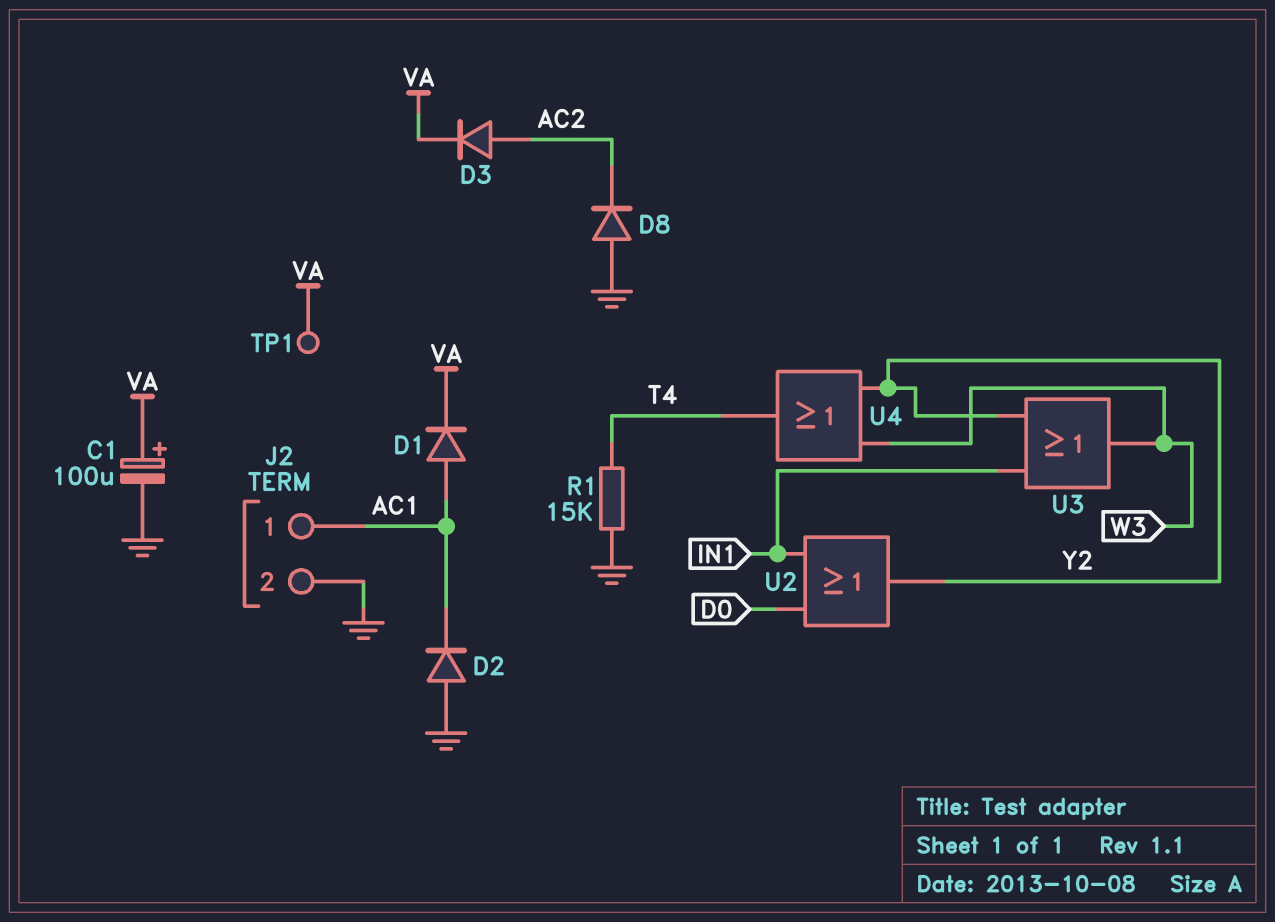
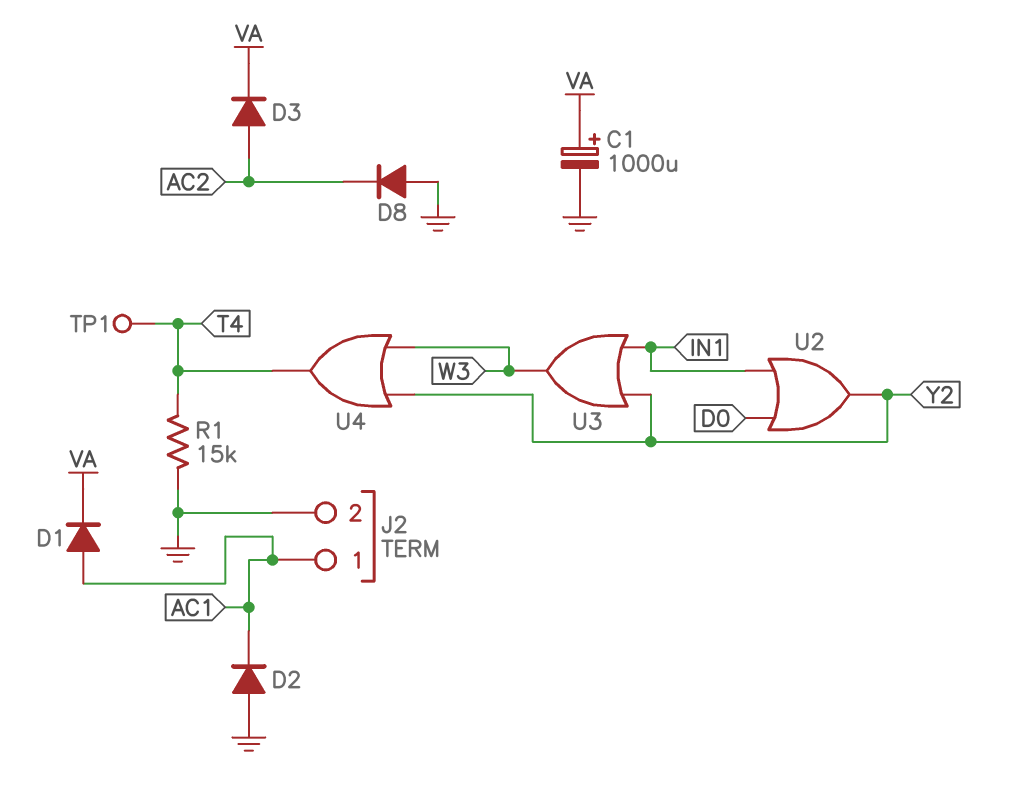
C1: 100uF (plus VA, minus GND) -> 1000uF (plus VA, minus GND)
TP1: test point (VA) -> test point (T4)

